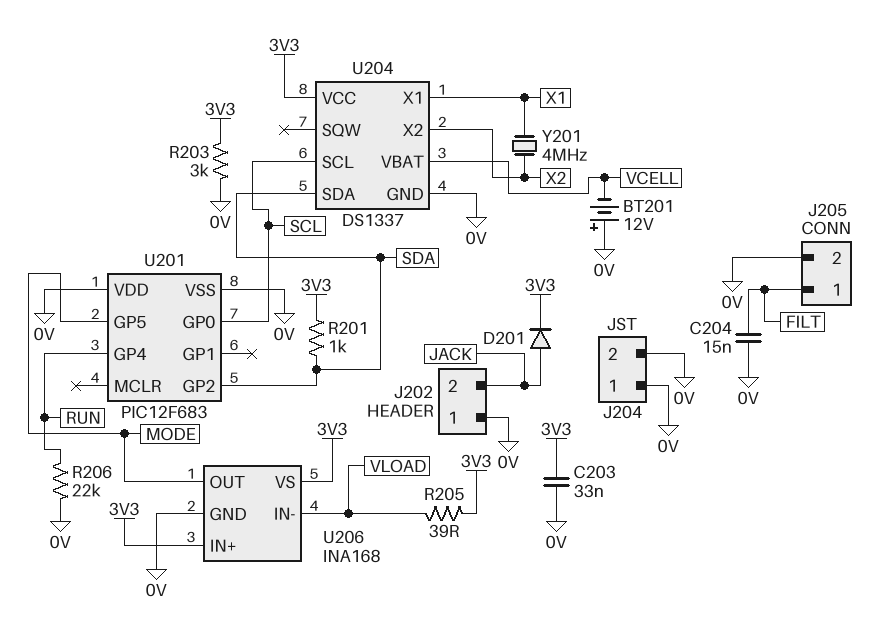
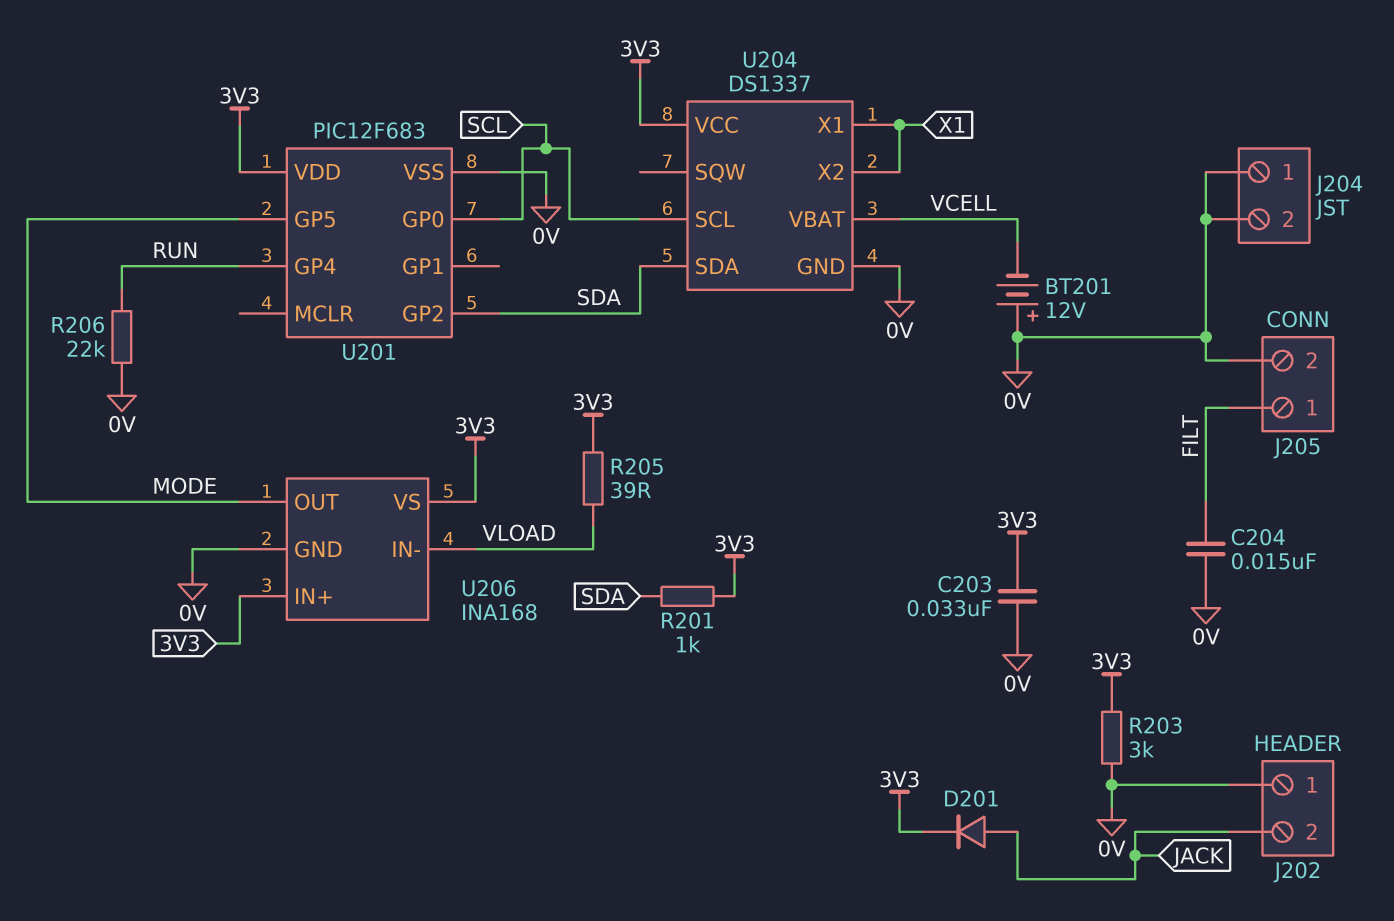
U201 pin VDD: 0V -> 3V3
U204 pin X2: X2 -> X1
Y201: 4MHz (X1, X2) -> none

